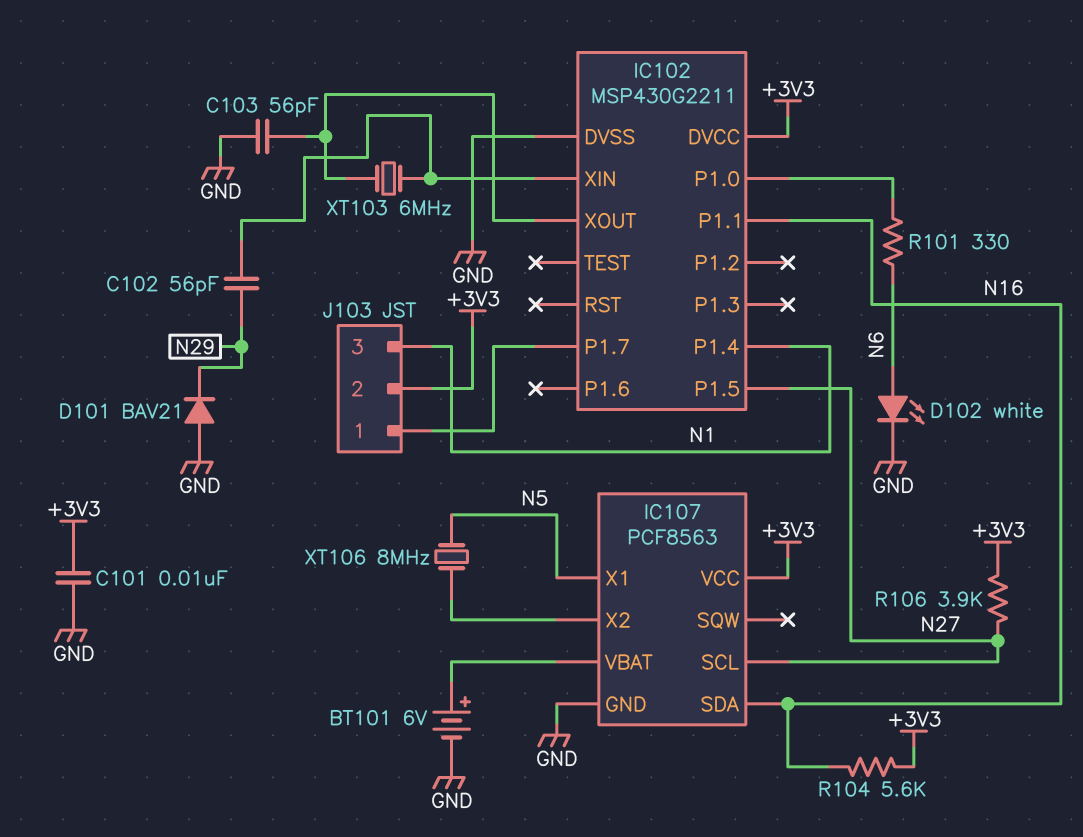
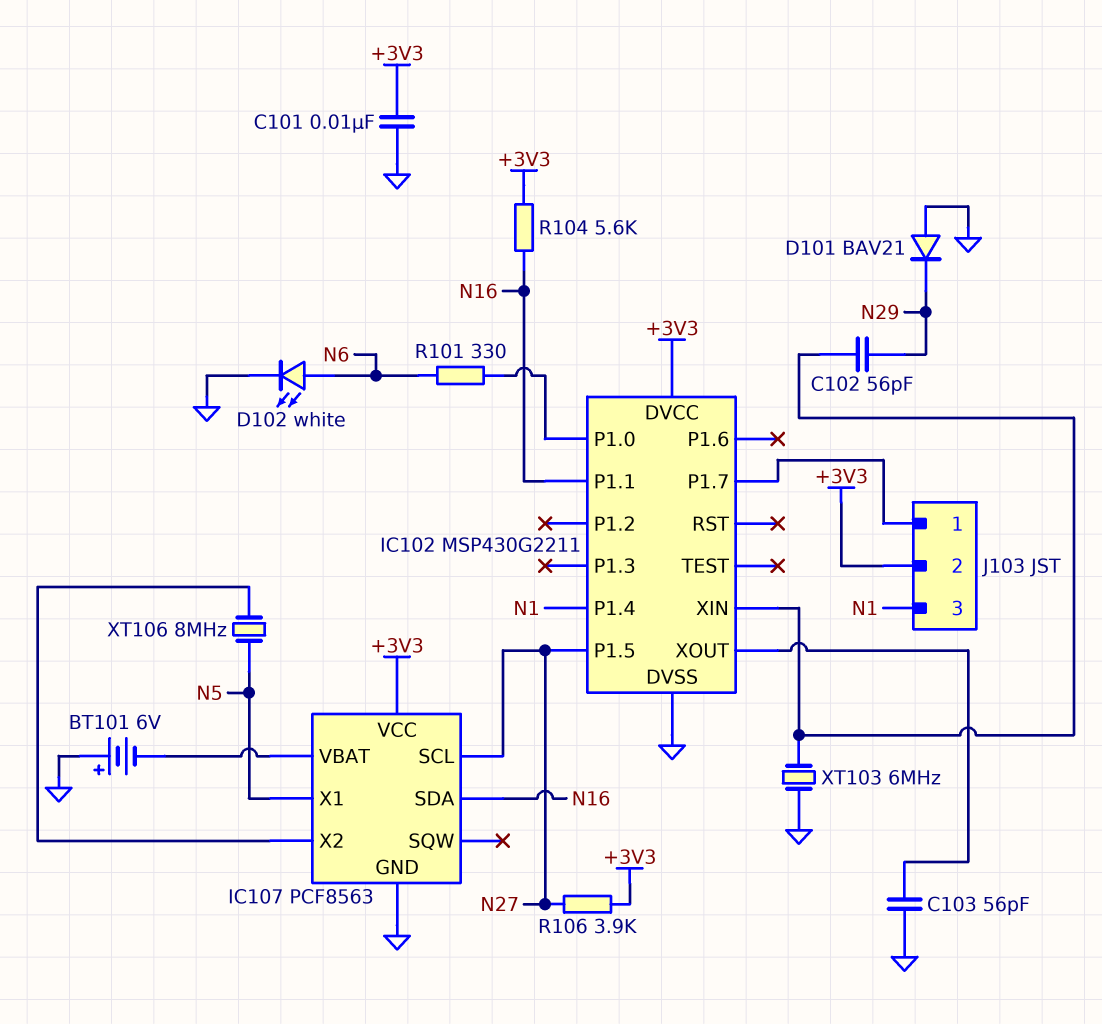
BT101: 6V (plus IC107/VBAT, minus GND) -> 6V (plus GND, minus IC107/VBAT)
XT103: 6MHz (IC102/XIN, IC102/XOUT) -> 6MHz (GND, IC102/XIN)

